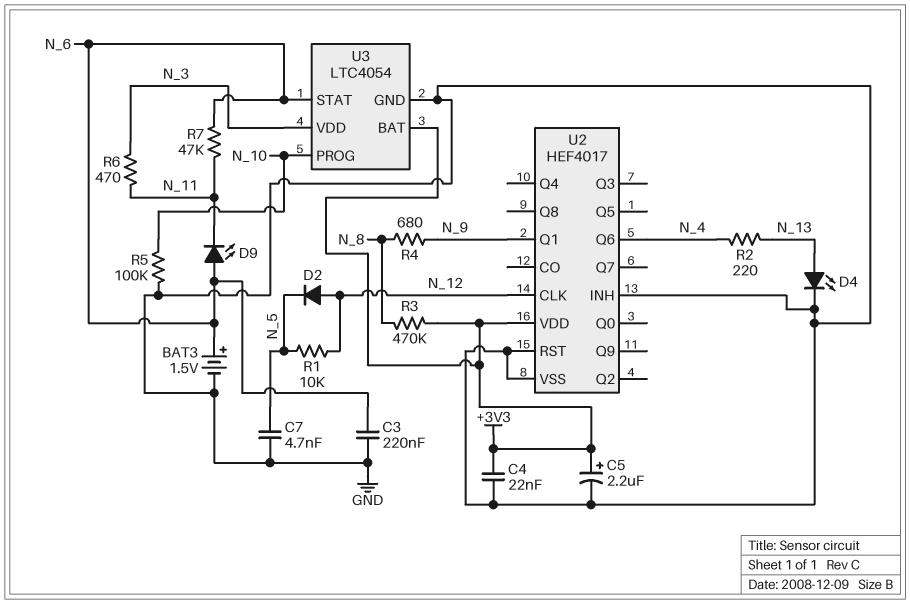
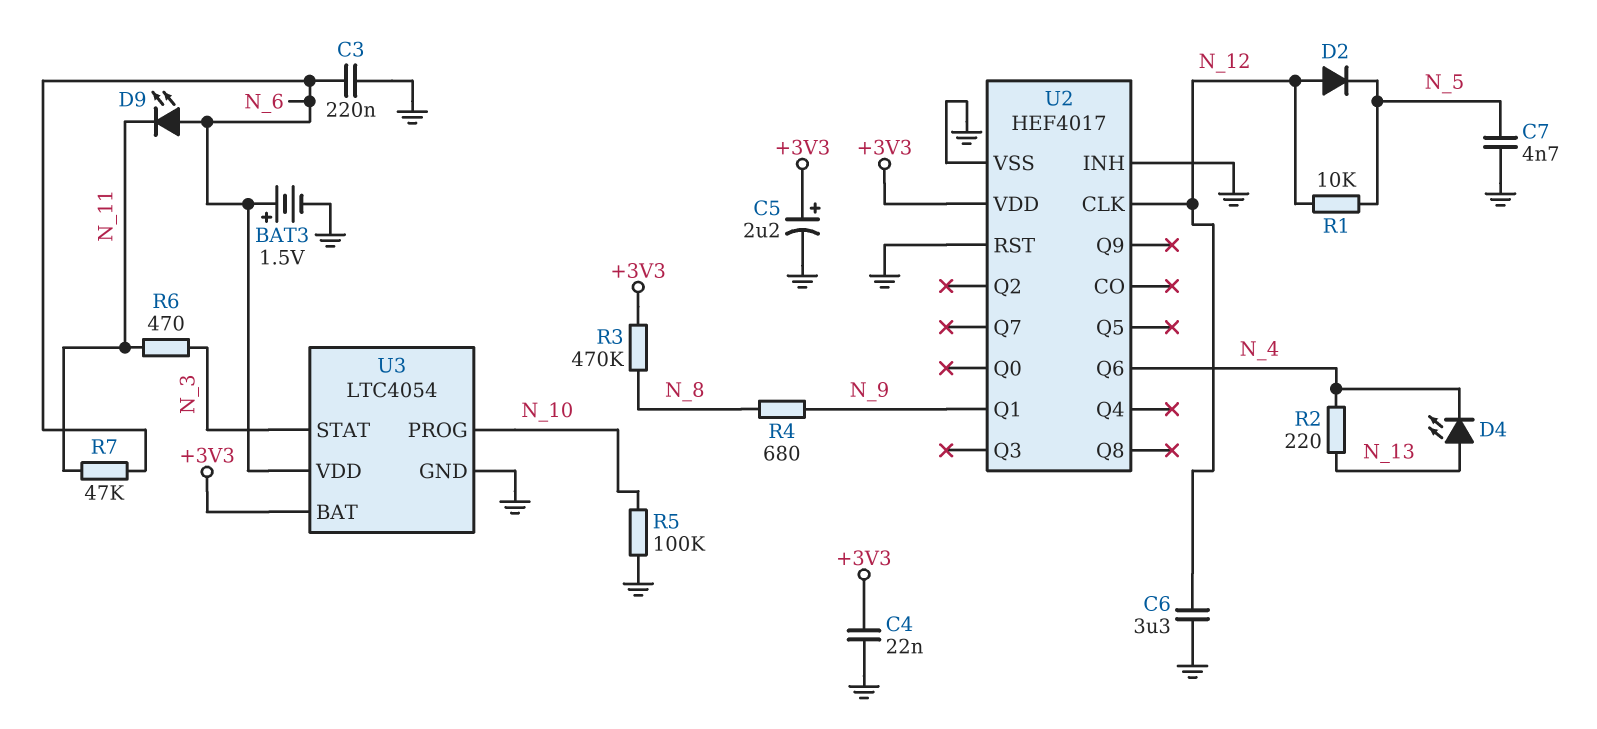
C6: none -> 3.3uF (GND, N_12)
D4: LED (A N_13, K GND) -> LED (A N_13, K N_4)
U3 pin STAT: N_6 -> N_3
U3 pin VDD: N_3 -> N_6

